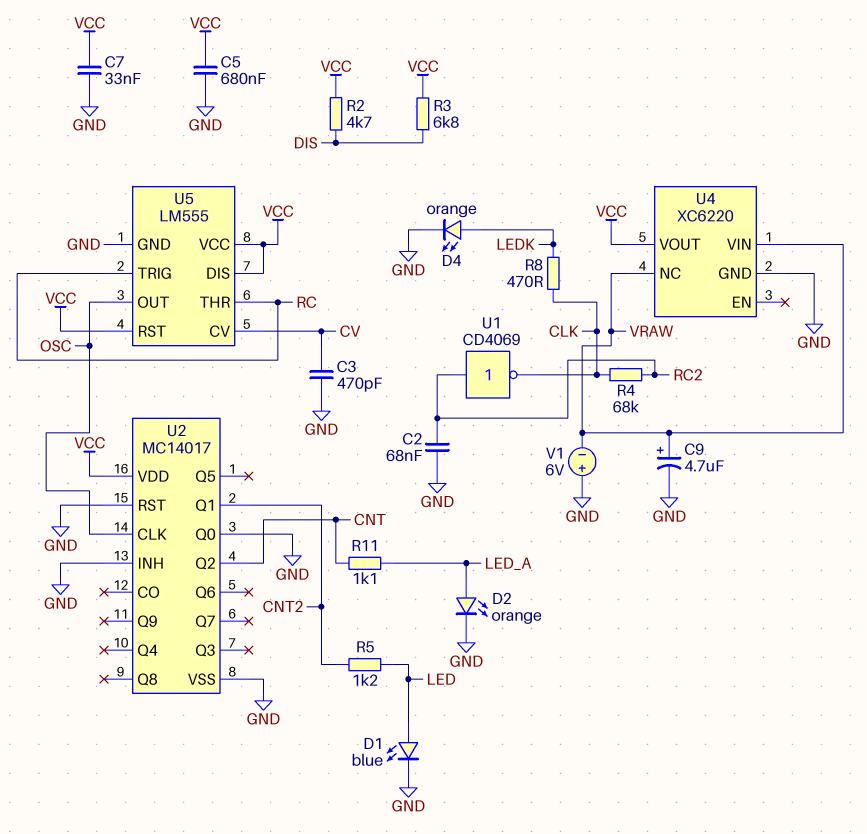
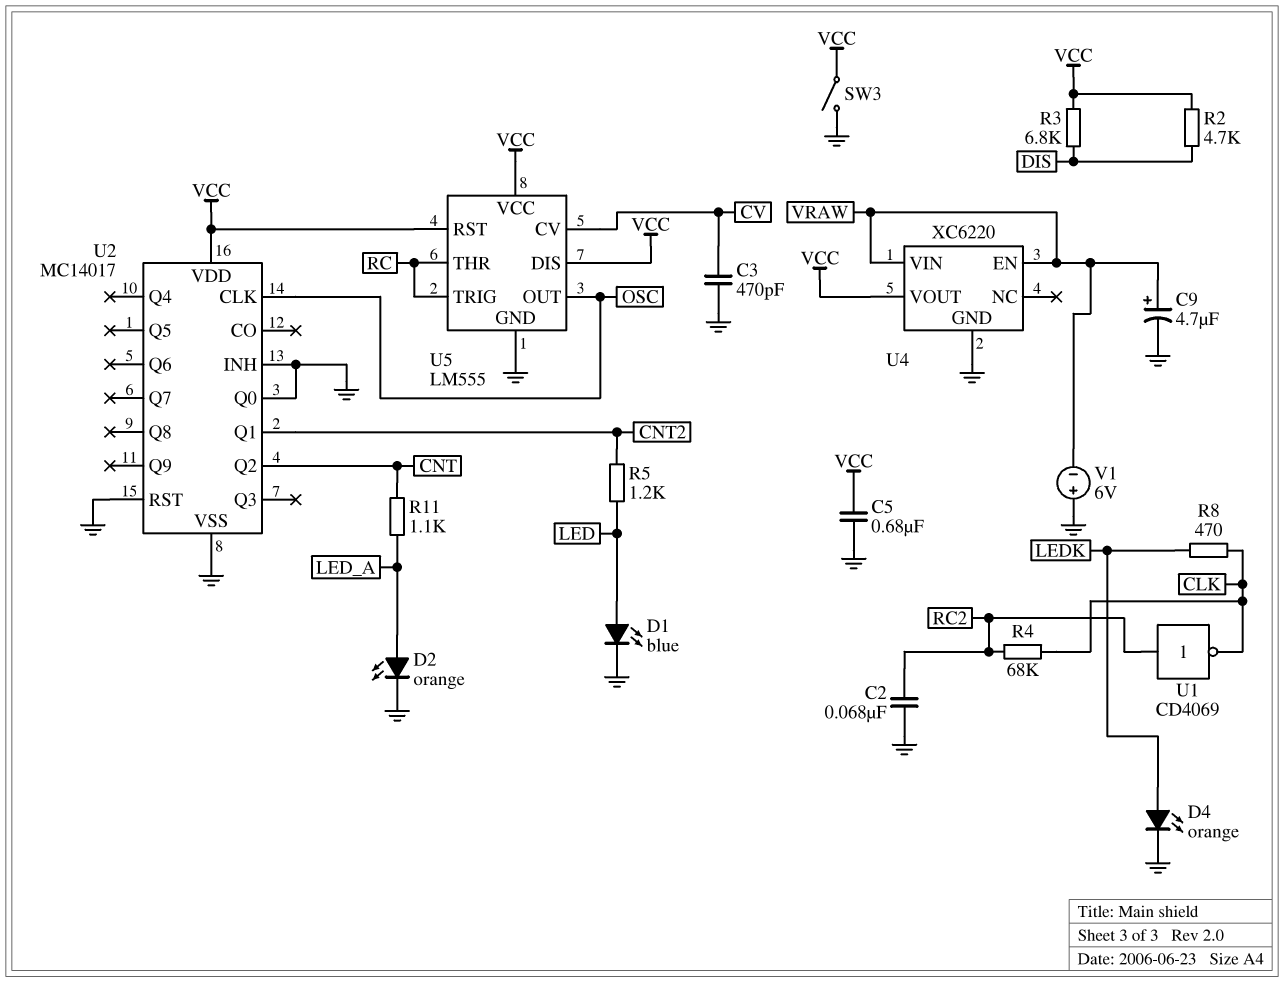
C7: 33nF (GND, VCC) -> none
SW3: none -> switch (GND, VCC)
U4 pin EN: none -> VRAW
U4 pin NC: VRAW -> none

